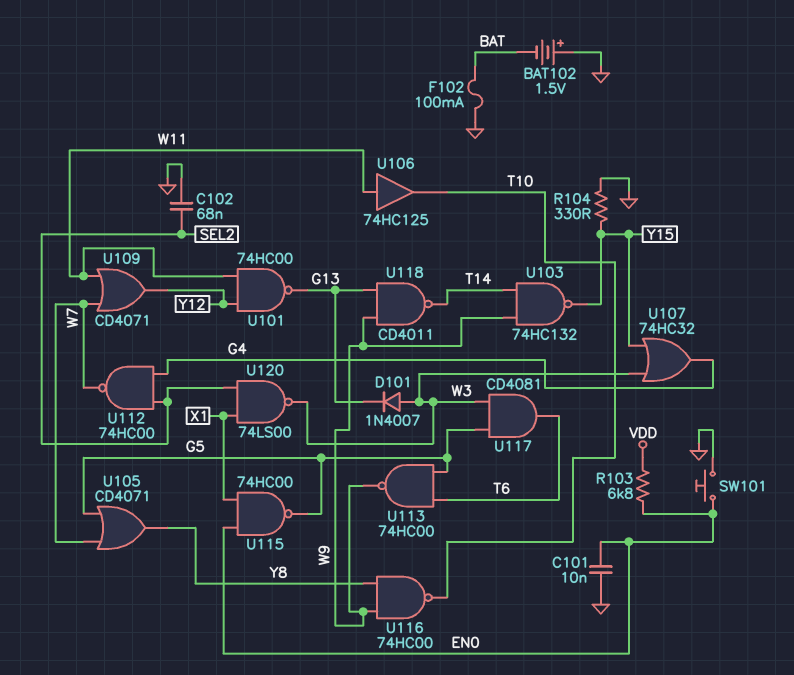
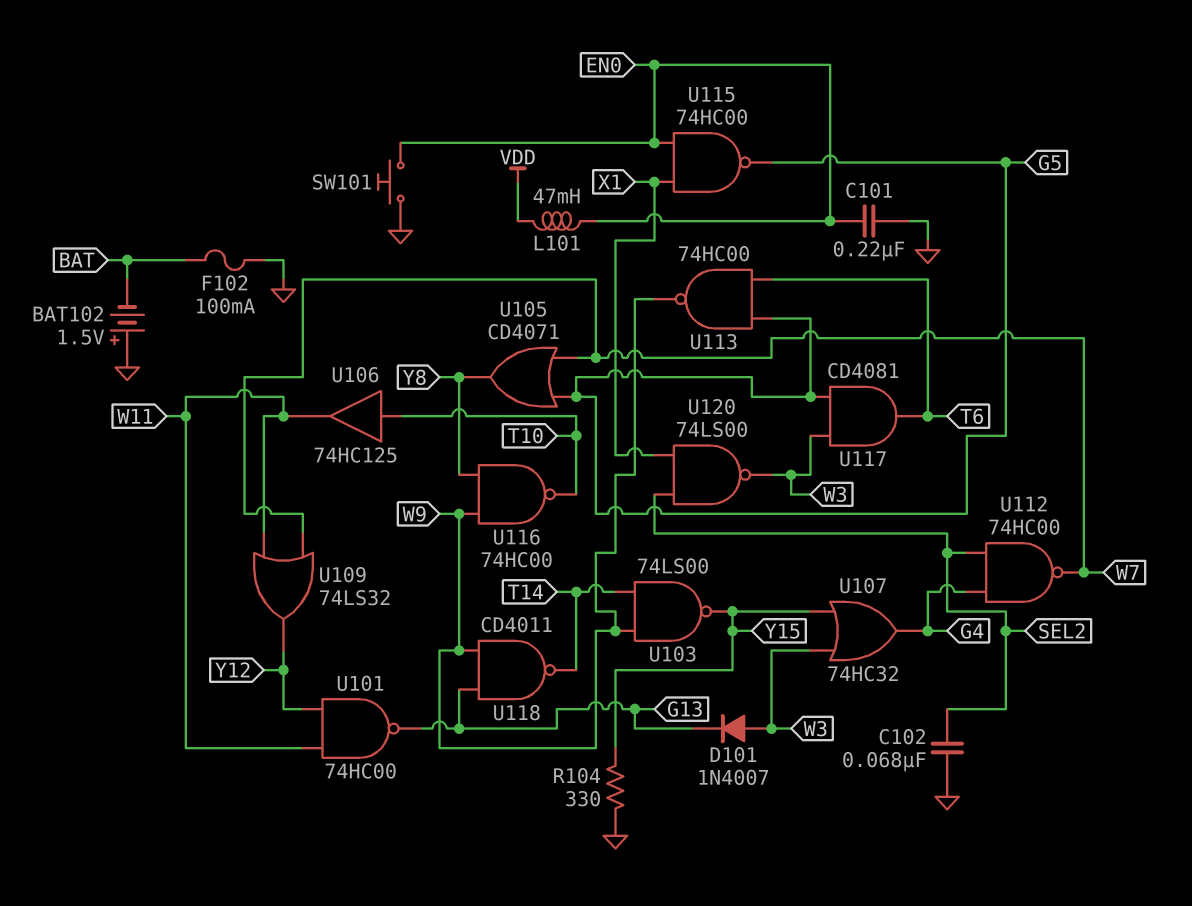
C101: 10nF (EN0, GND) -> 220nF (EN0, GND)
L101: none -> 47mH (EN0, VDD)
R103: 6.8k (EN0, VDD) -> none
U103: NAND 74HC132 (in T14, in W9, out Y15) -> NAND 74LS00 (in T14, in W9, out Y15)
U106: buffer 74HC125 (in W11, out T10) -> buffer 74HC125 (in T10, out W11)
U109: OR CD4071 (in W7, in W11, out Y12) -> OR 74LS32 (in W7, in W11, out Y12)

